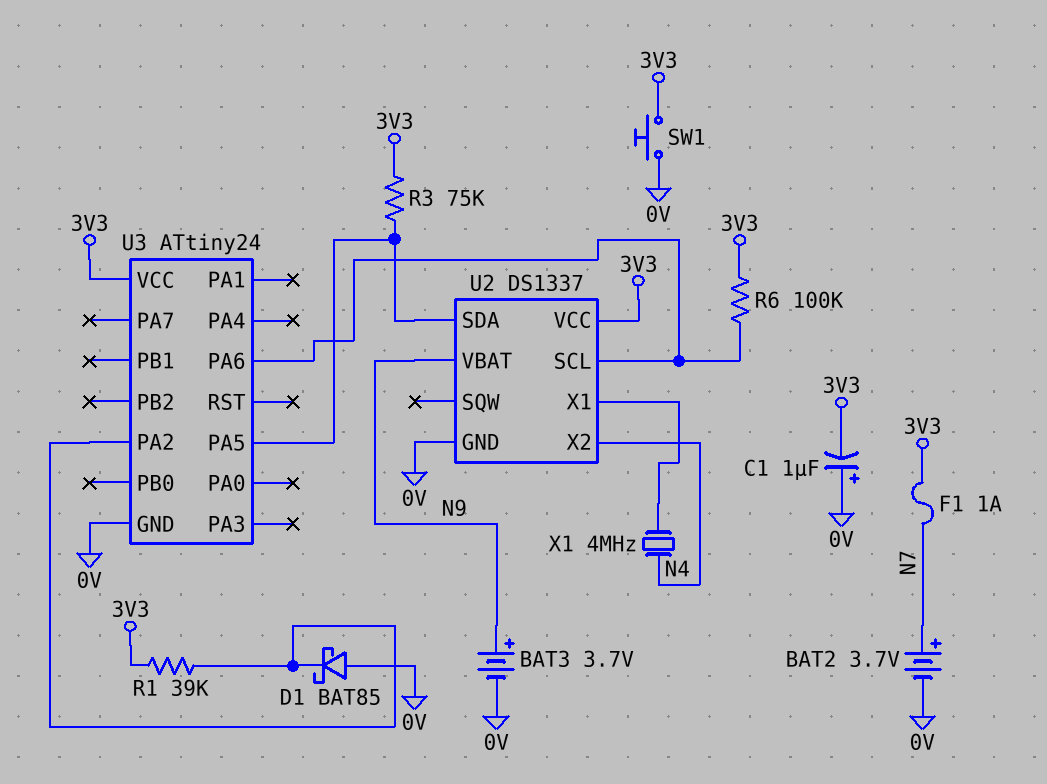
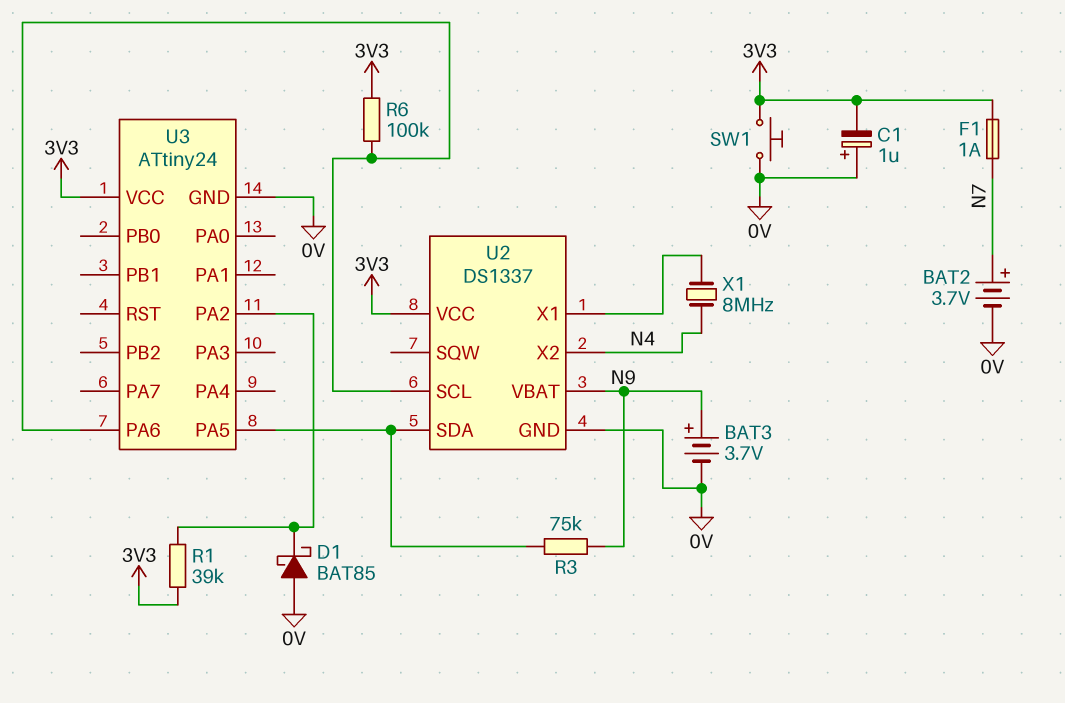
R3: 75k (3V3, U2/SDA) -> 75k (N9, U2/SDA)
X1: 4MHz (N4, U2/X1) -> 8MHz (N4, U2/X1)

